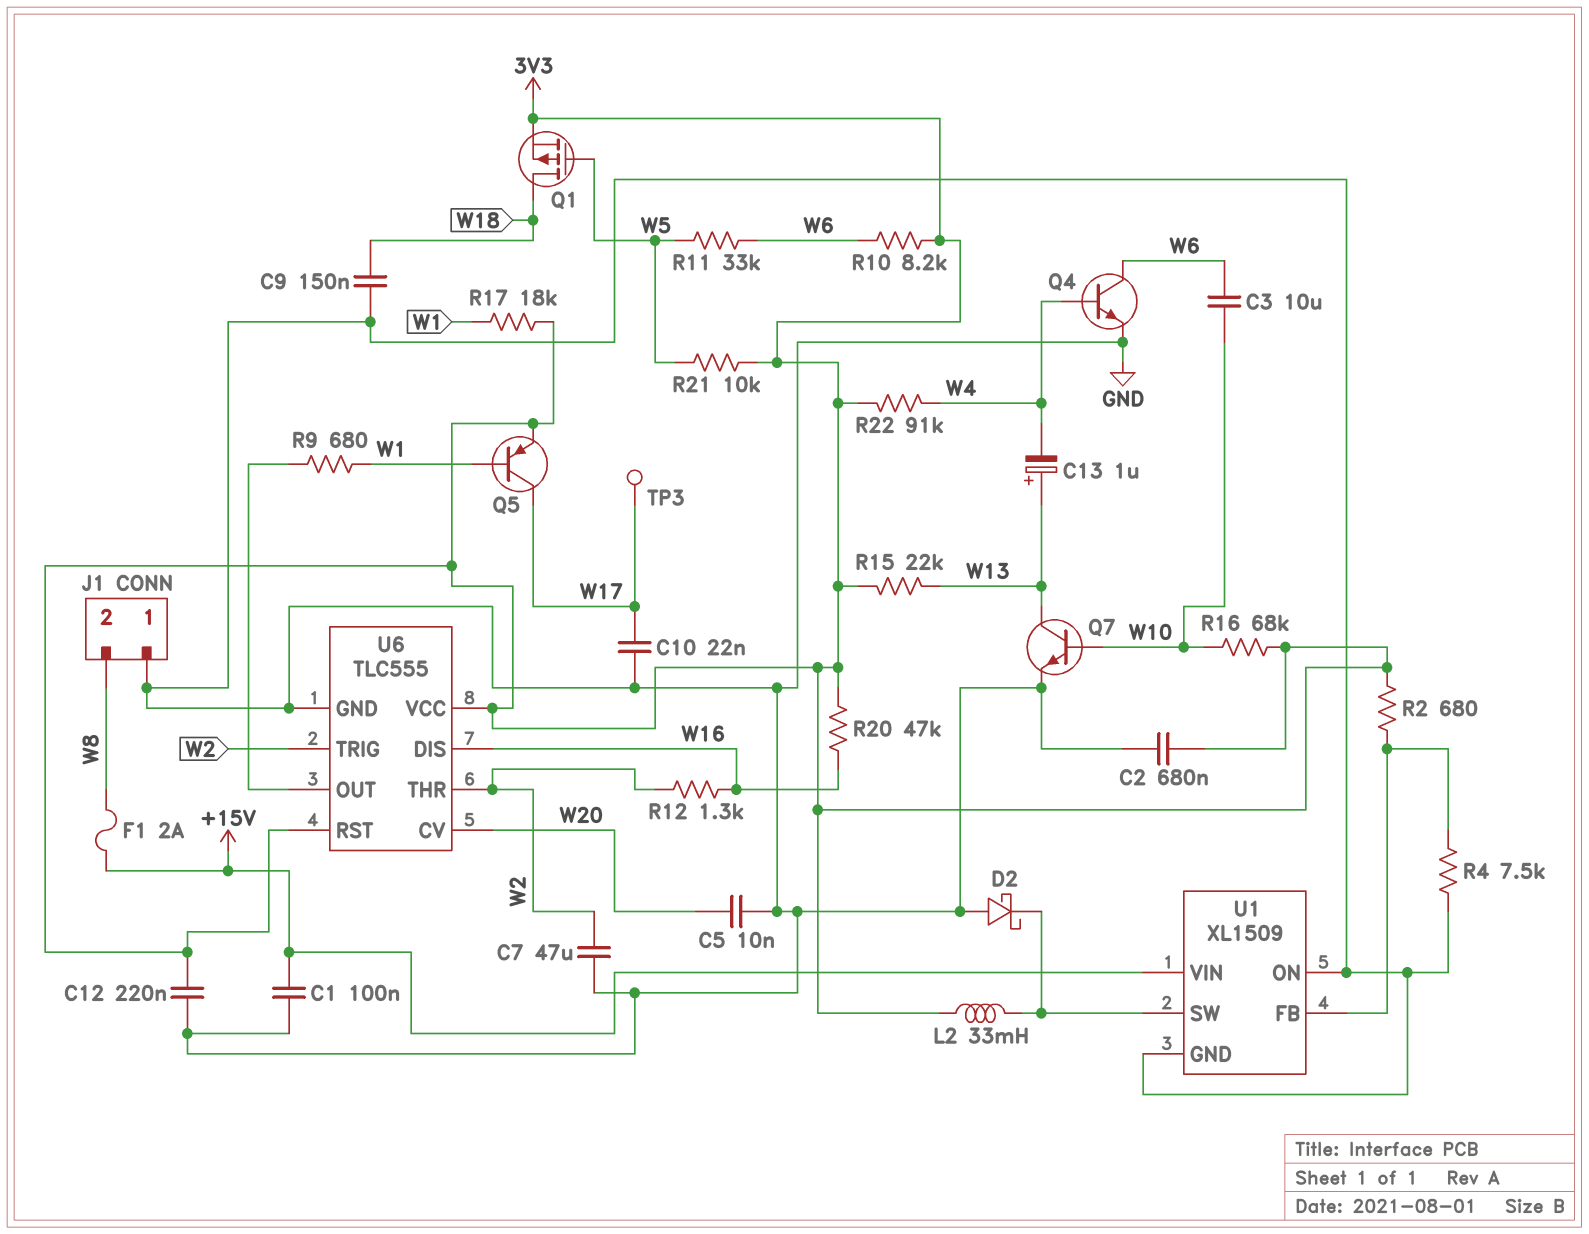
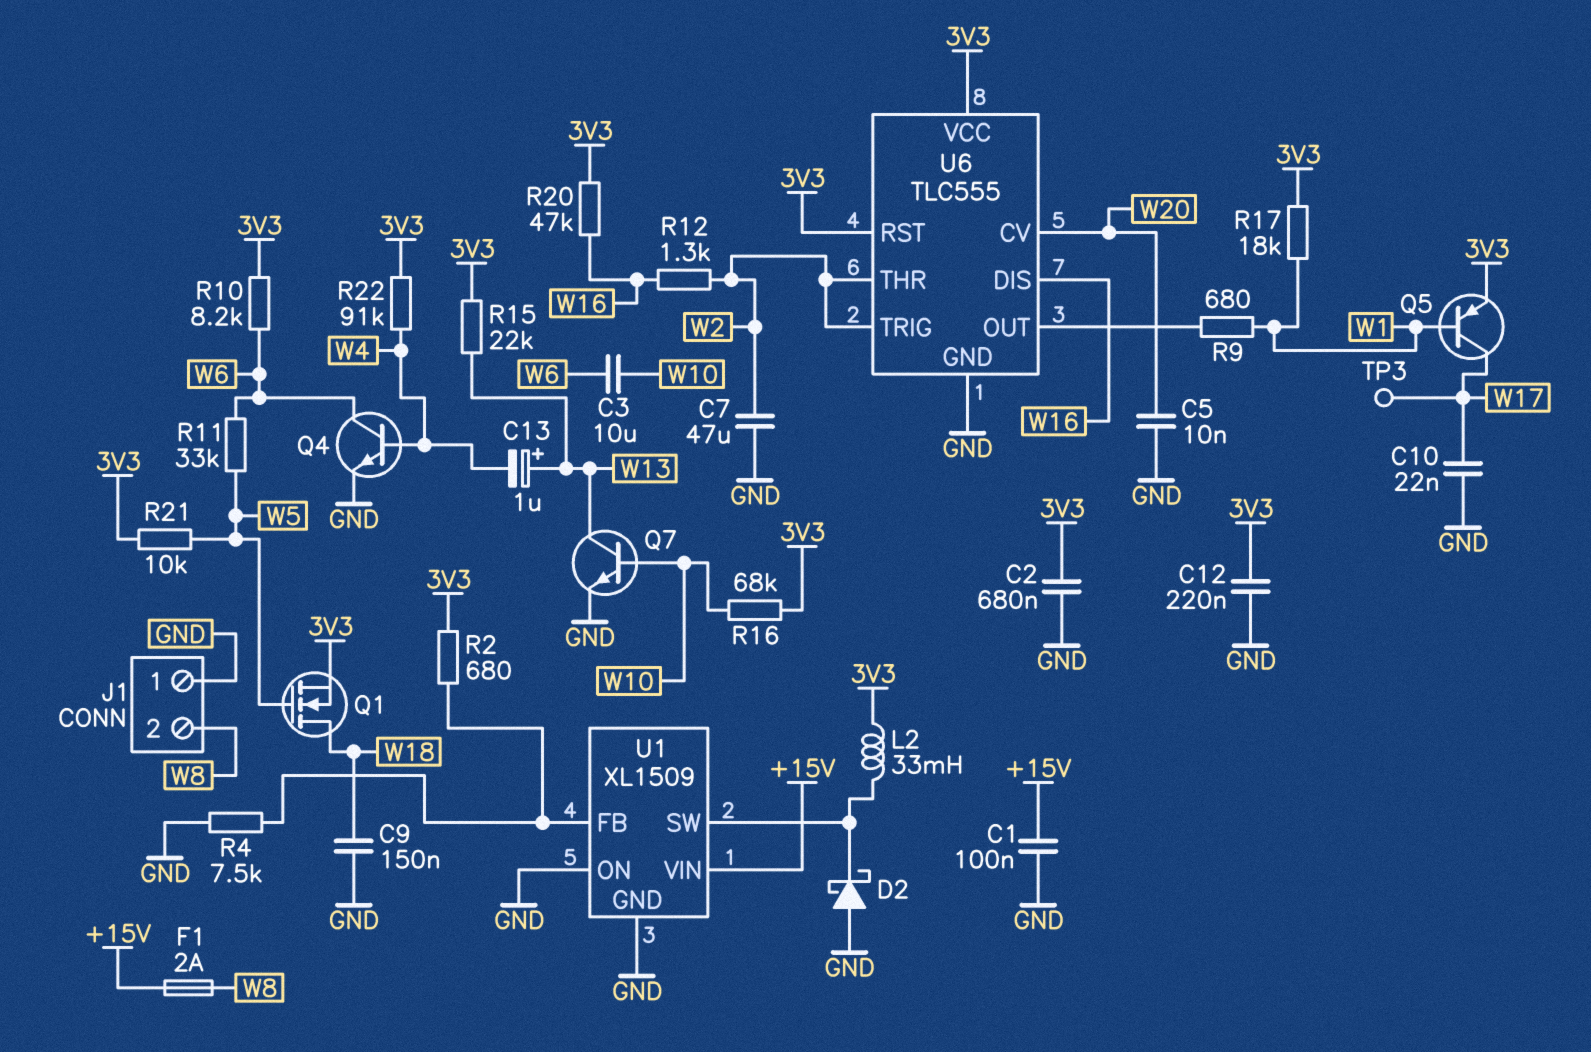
Q1: PMOS (G W5, D W18, S 3V3) -> NMOS (G W5, D W18, S 3V3)

